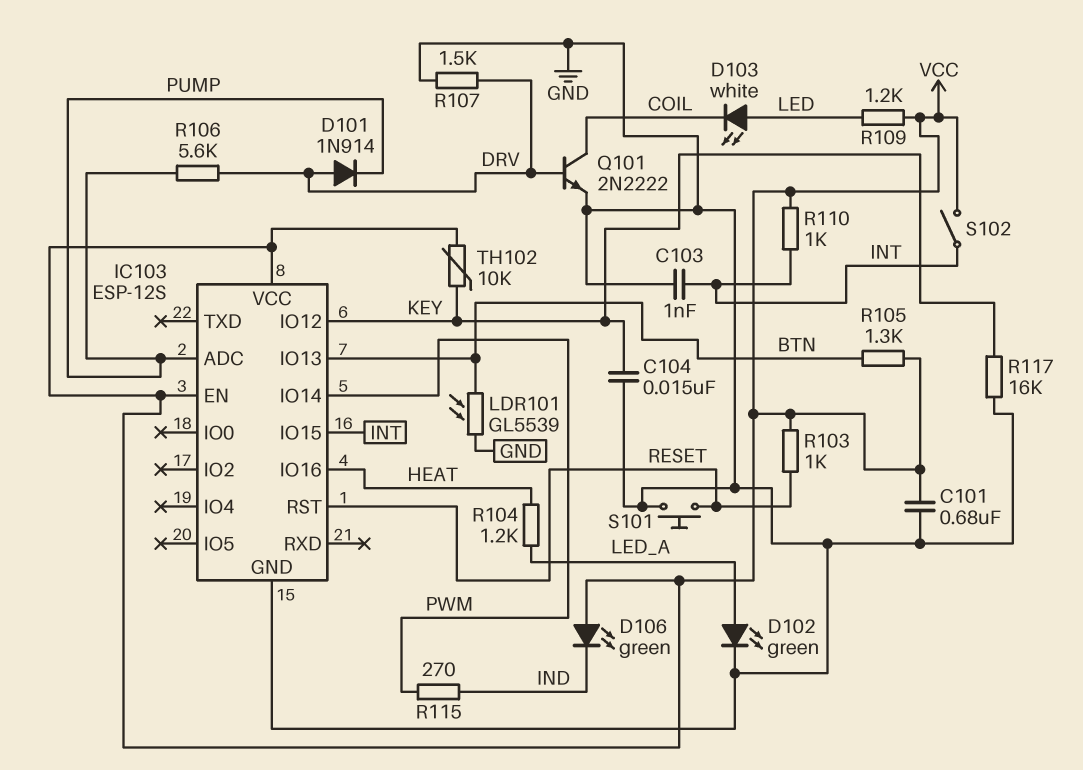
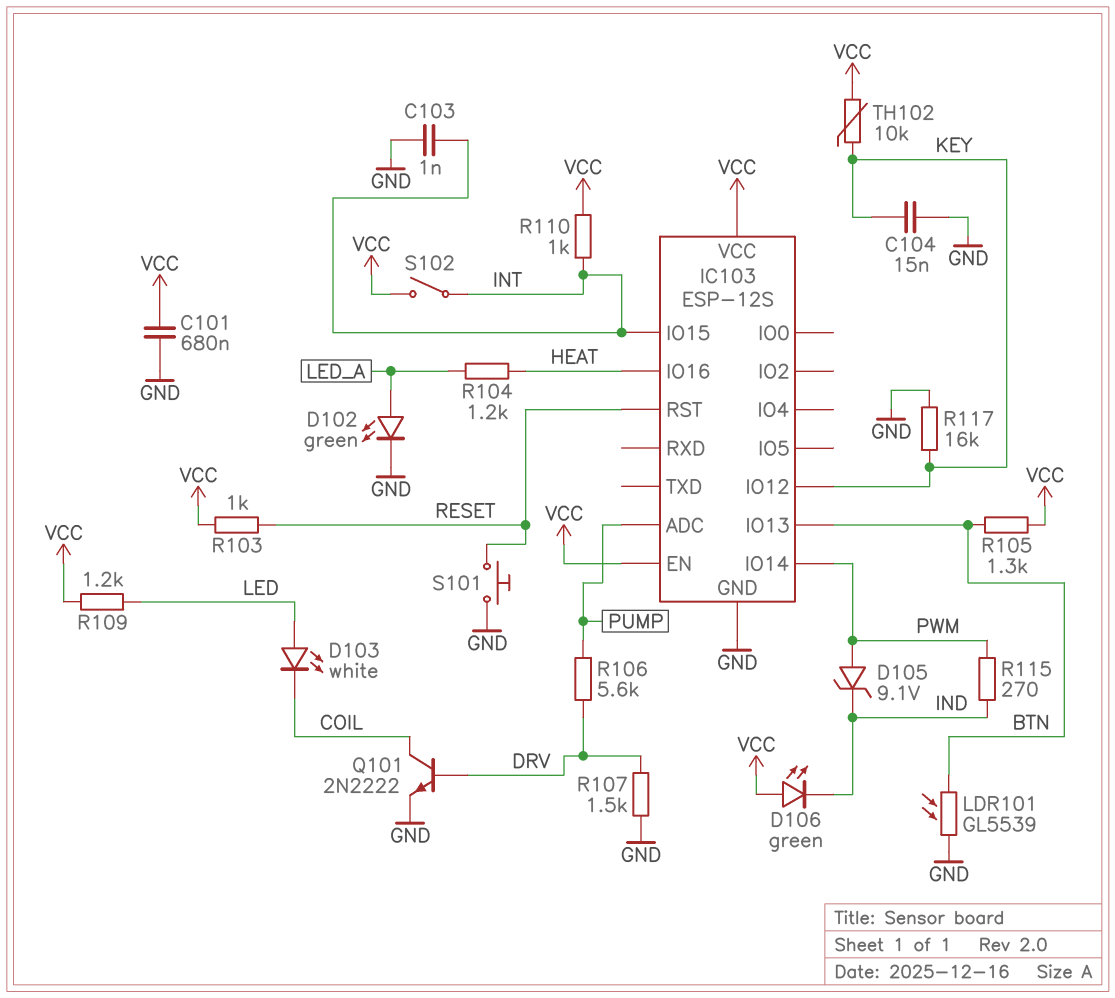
D101: diode 1N914 (A DRV, K PUMP) -> none
D105: none -> zener 9.1V (A PWM, K IND)

